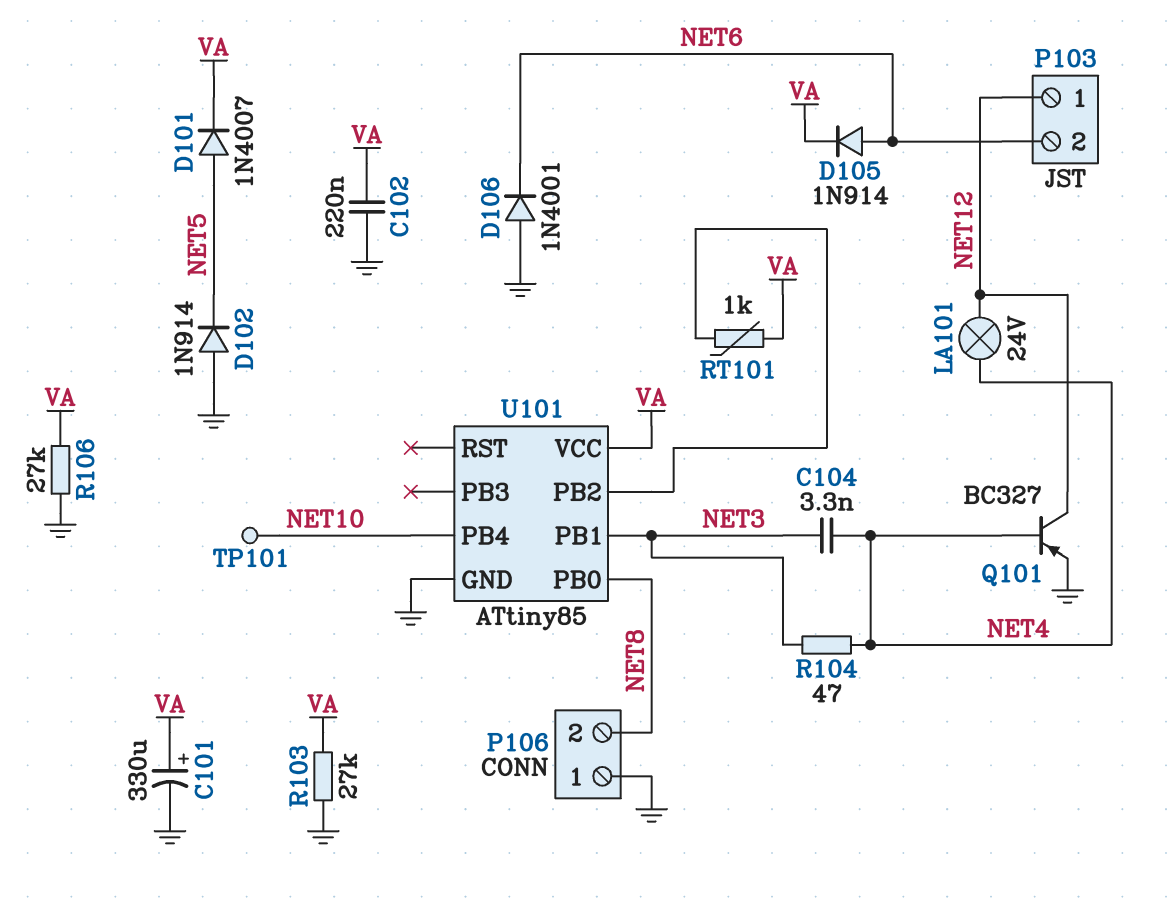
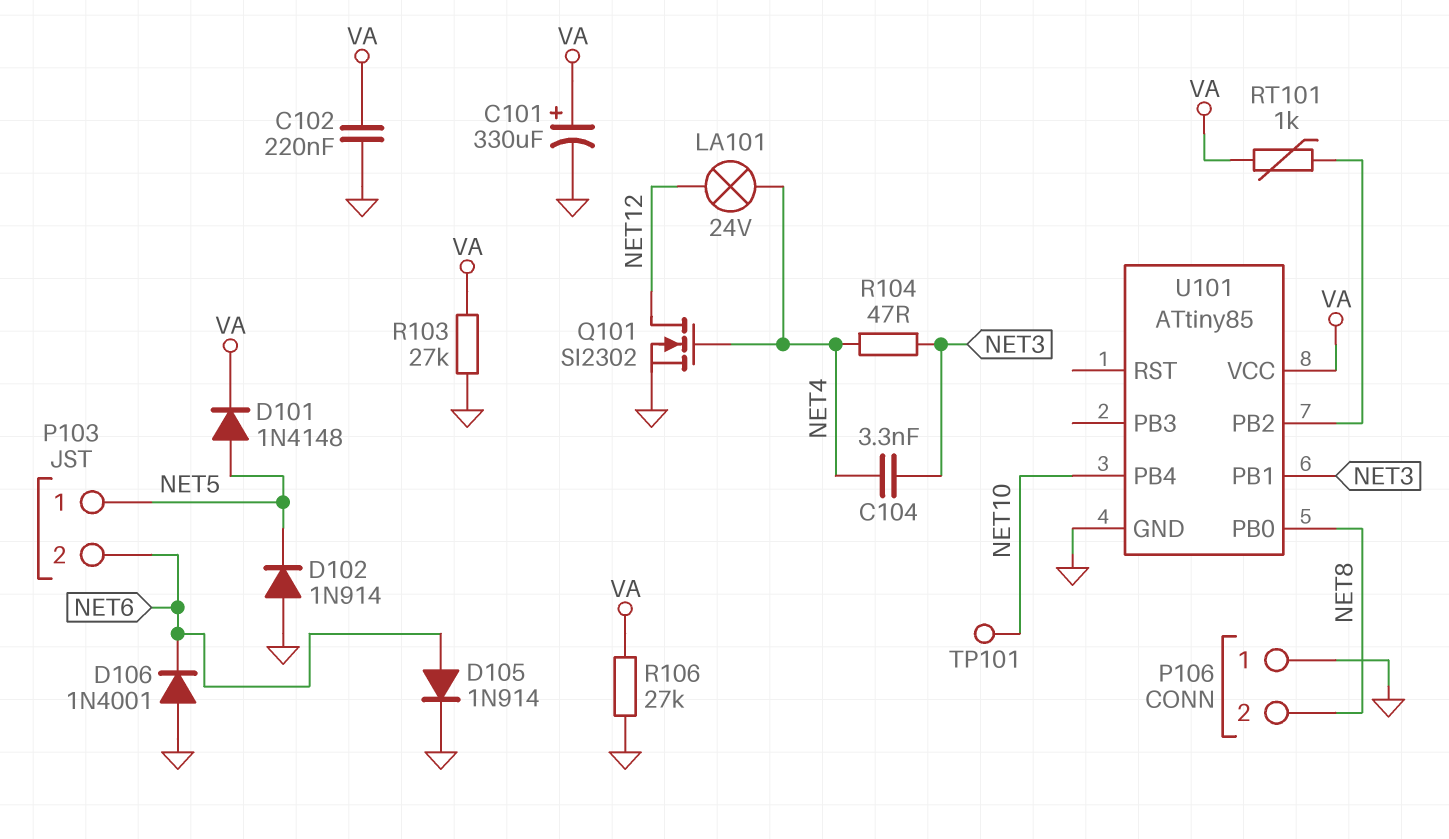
D101: diode 1N4007 (A NET5, K VA) -> diode 1N4148 (A NET5, K VA)
D105: diode 1N914 (A NET6, K VA) -> diode 1N914 (A NET6, K GND)
P103 pin 1: NET12 -> NET5
Q101: PNP BC327 (B NET4, C NET12, E GND) -> NMOS SI2302 (G NET4, D NET12, S GND)

